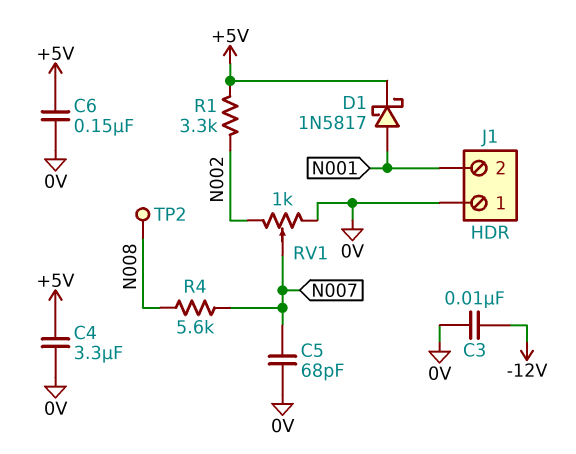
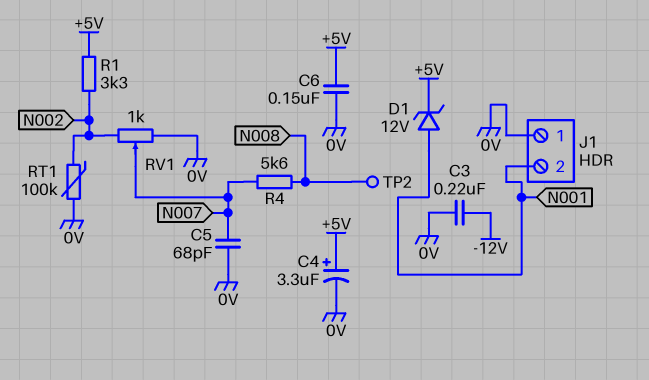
C3: 10nF (-12V, 0V) -> 220nF (-12V, 0V)
C4: 3.3uF (+5V, 0V) -> 3.3uF (plus +5V, minus 0V)
D1: schottky 1N5817 (A N001, K +5V) -> zener 12V (A N001, K +5V)
RT1: none -> 100k (0V, N002)

